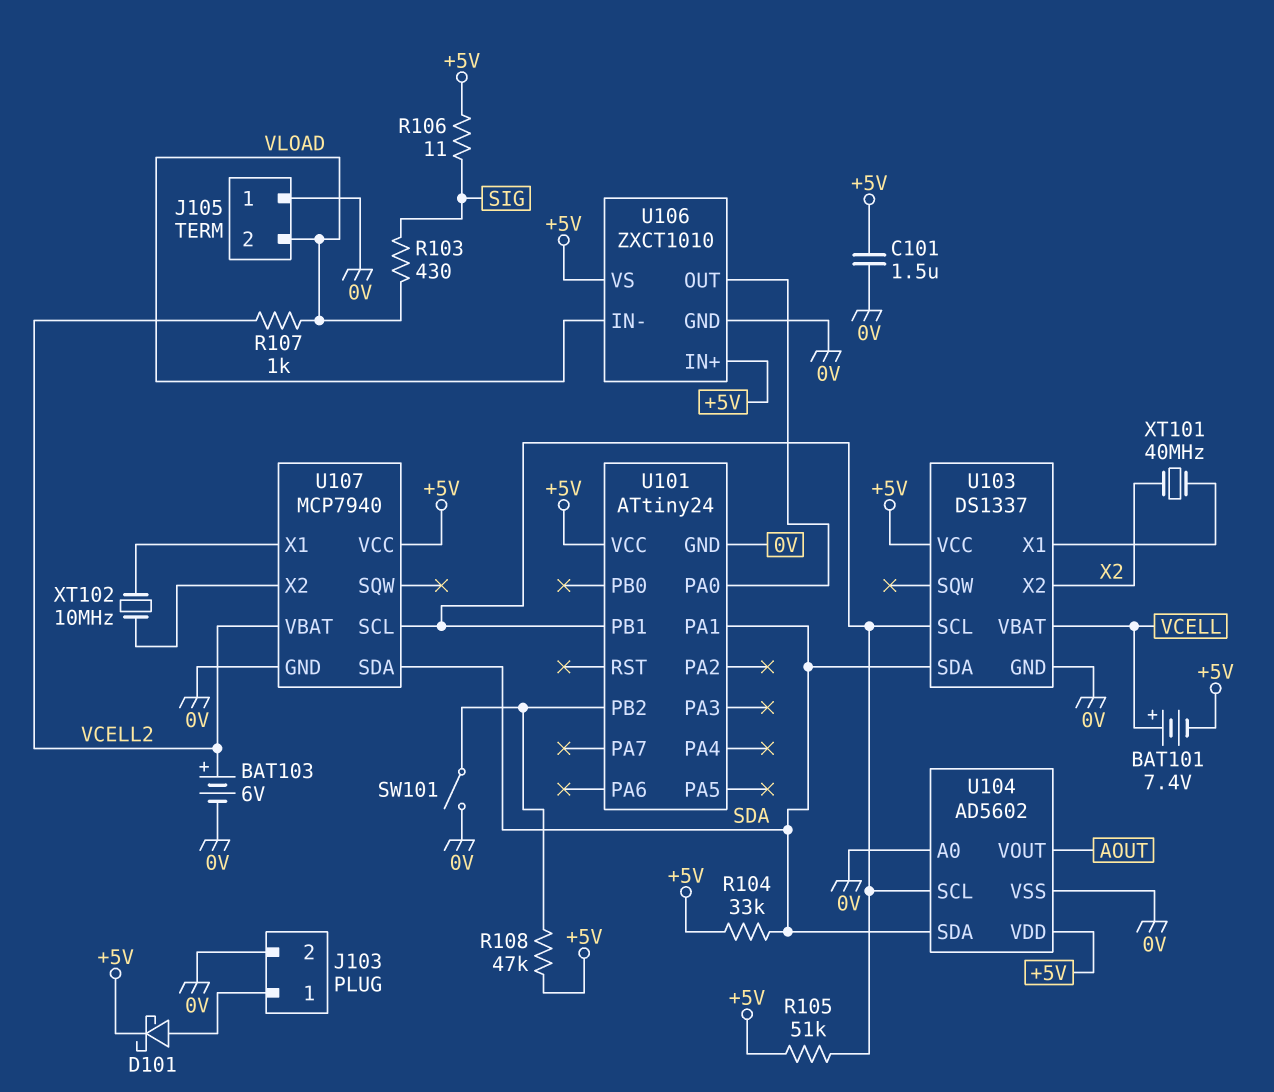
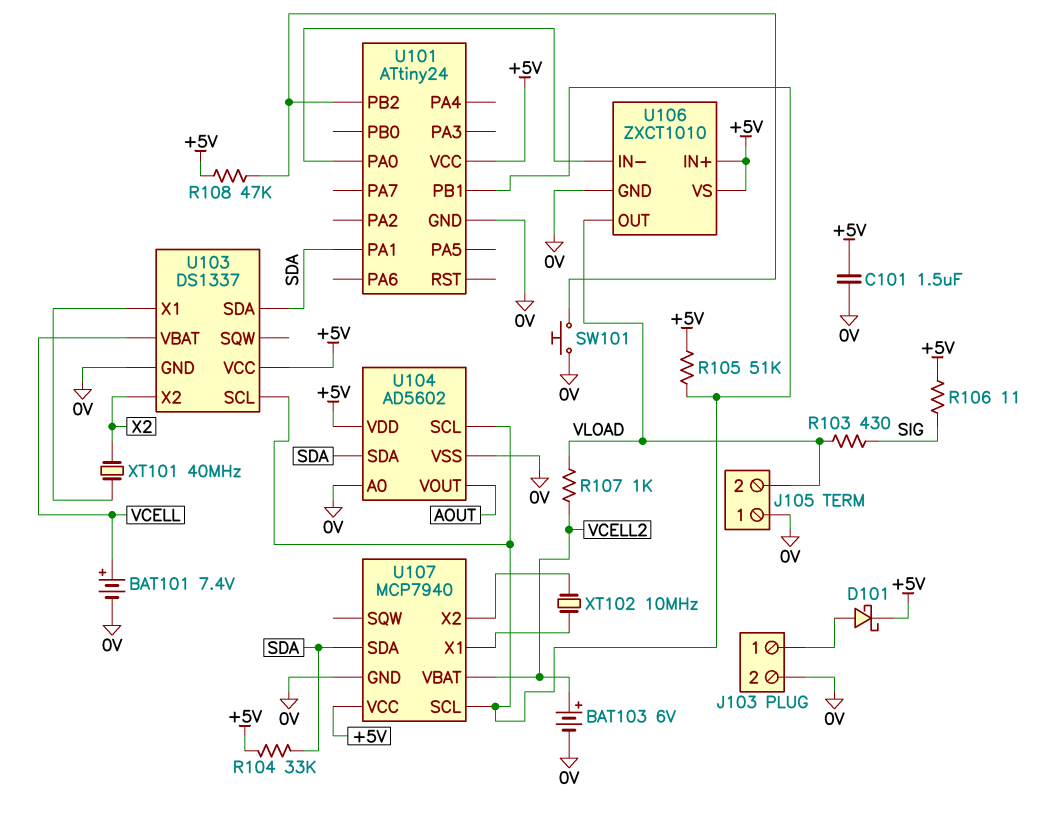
BAT101: 7.4V (plus VCELL, minus +5V) -> 7.4V (plus VCELL, minus 0V)
SW101: switch (0V, U101/PB2) -> button (0V, U101/PB2)
U106 pin IN-: VLOAD -> U101/PA0
U106 pin OUT: U101/PA0 -> VLOAD

